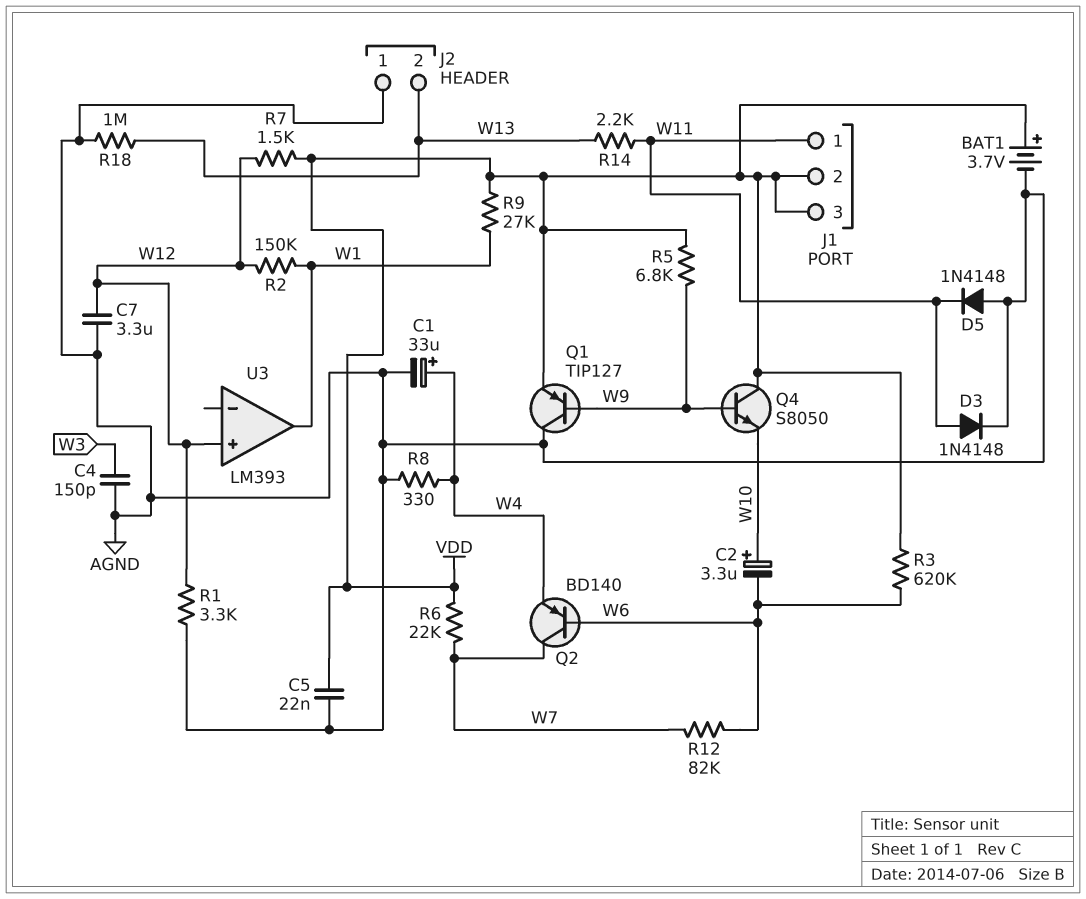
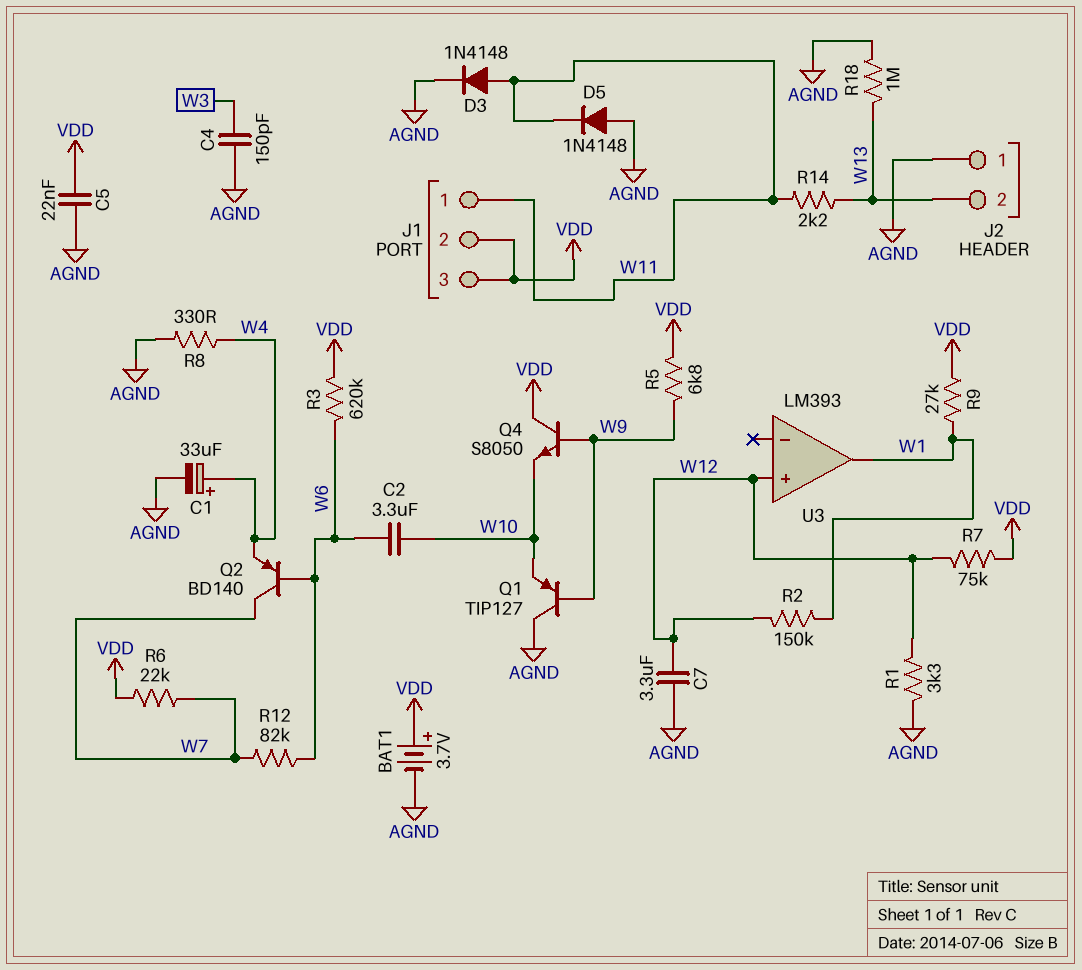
C2: 3.3uF (plus W10, minus W6) -> 3.3uF (W6, W10)
Q1: PNP TIP127 (B W9, C AGND, E VDD) -> PNP TIP127 (B W9, C AGND, E W10)
R7: 1.5k (VDD, W12) -> 75k (VDD, W12)

